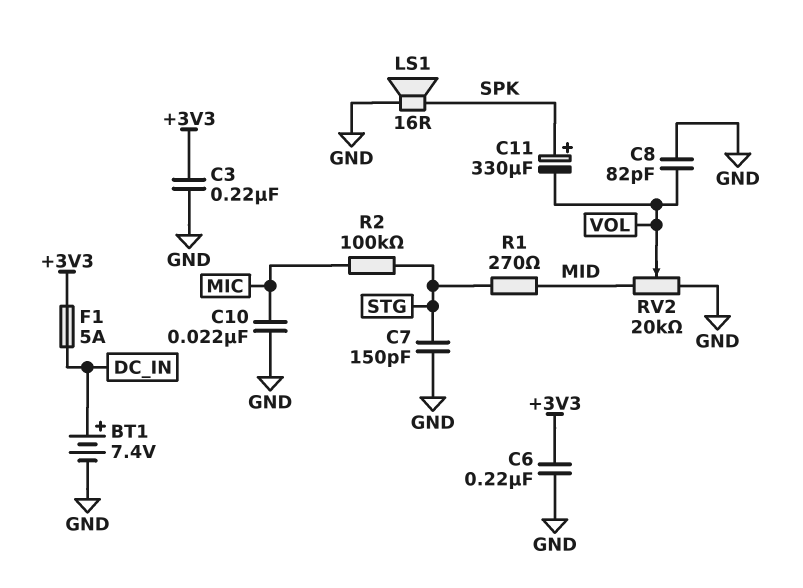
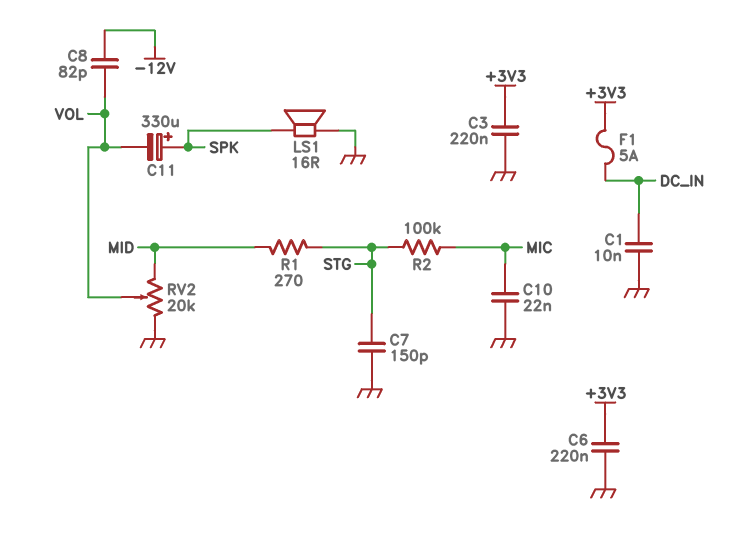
BT1: 7.4V (plus DC_IN, minus GND) -> none
C1: none -> 10nF (DC_IN, GND)
C8: 82pF (GND, VOL) -> 82pF (-12V, VOL)

